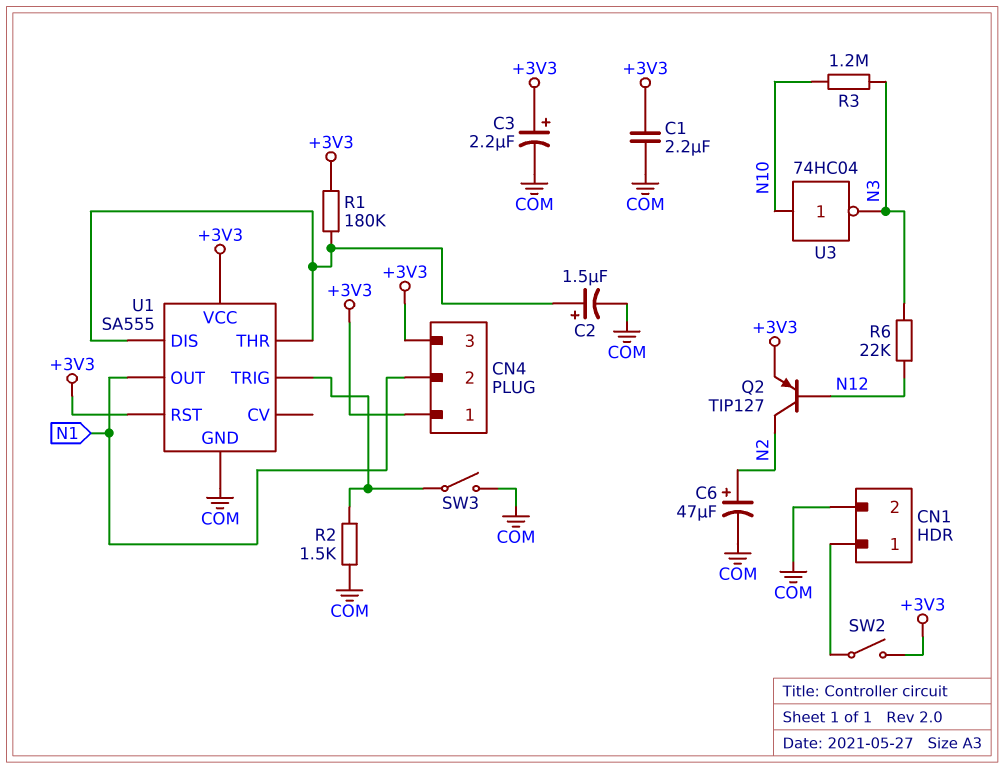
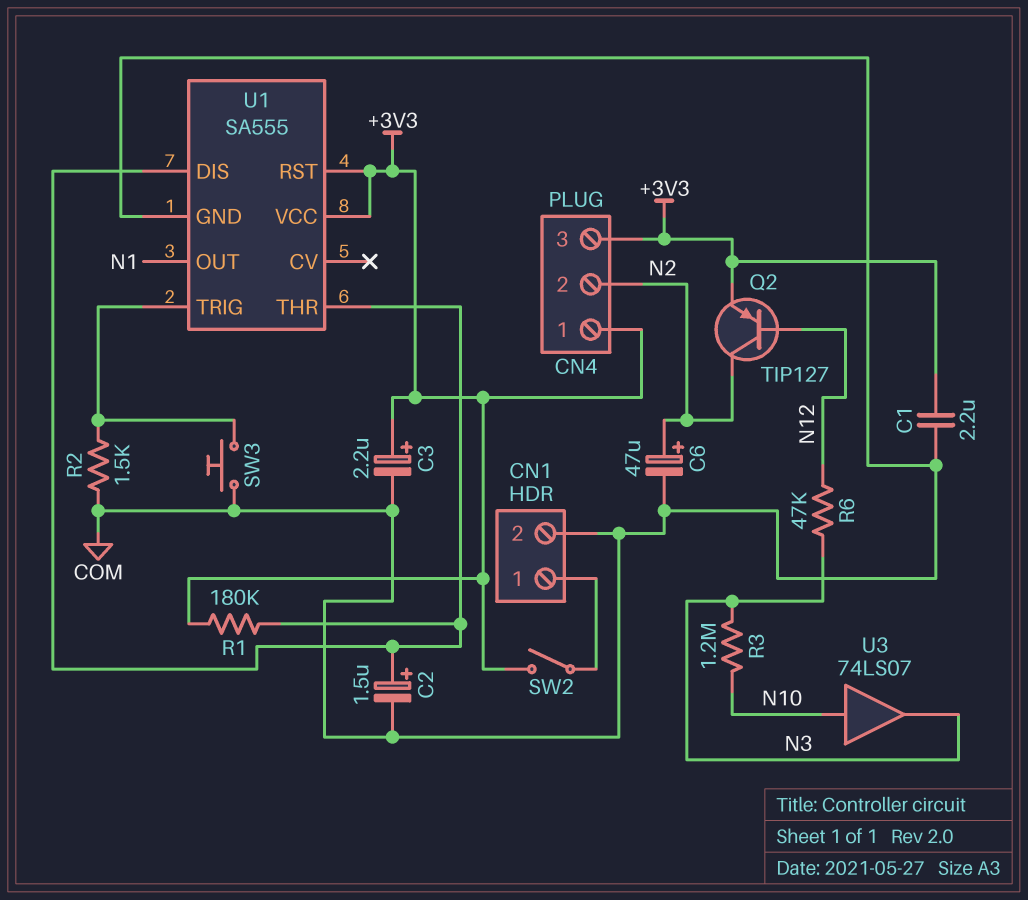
CN4 pin 2: N1 -> N2
R6: 22k (N3, N12) -> 47k (N3, N12)
SW3: switch (COM, U1/TRIG) -> button (COM, U1/TRIG)
U3: NOT 74HC04 (in N10, out N3) -> buffer 74LS07 (in N10, out N3)

